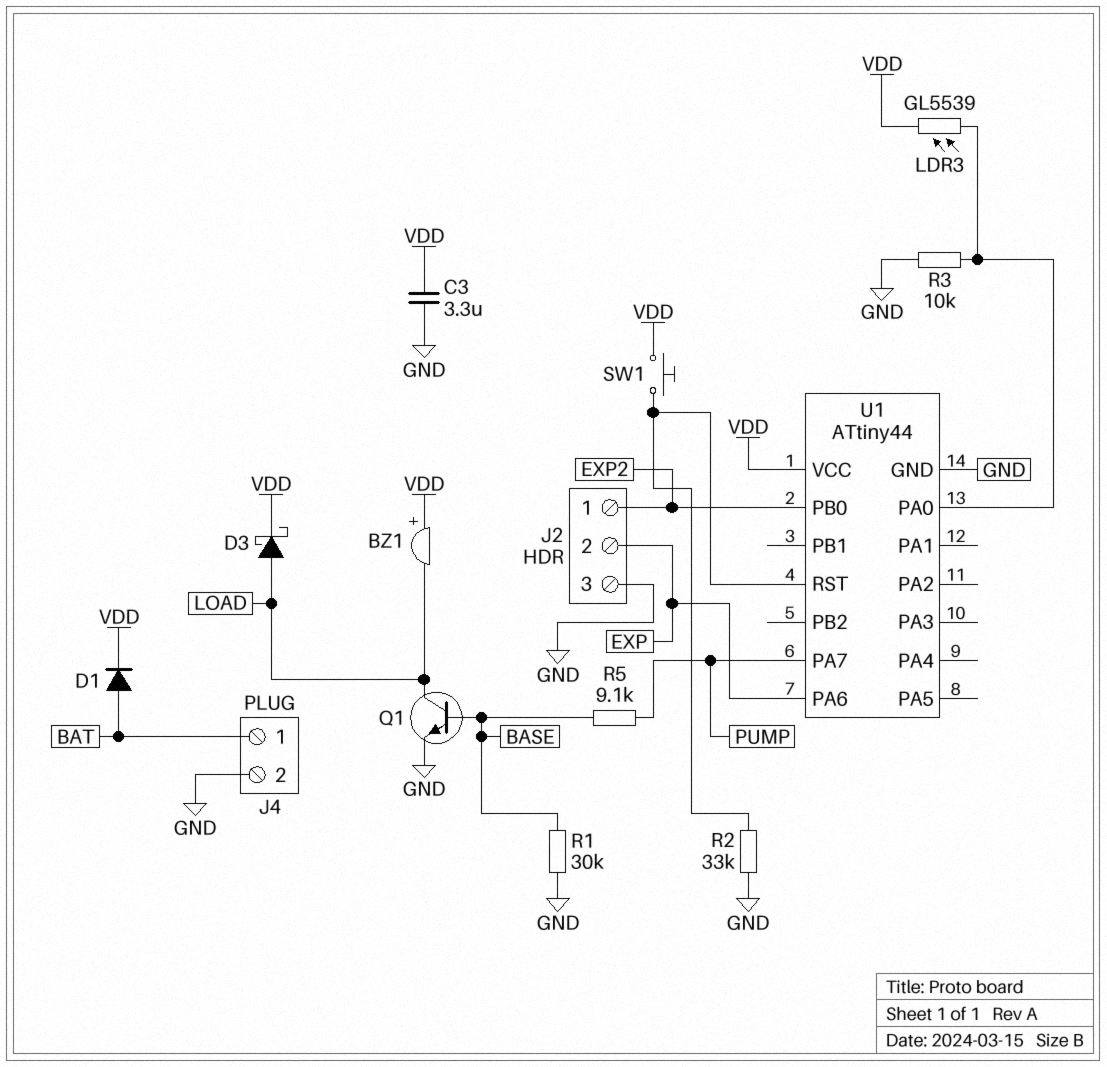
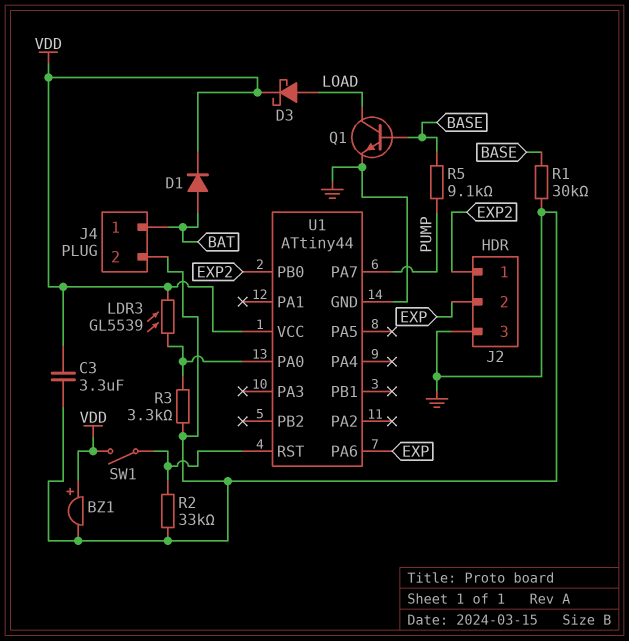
BZ1: buzzer (plus VDD, minus LOAD) -> buzzer (plus VDD, minus GND)
R3: 10k (GND, U1/PA0) -> 3.3k (GND, U1/PA0)
SW1: button (U1/RST, VDD) -> switch (U1/RST, VDD)

